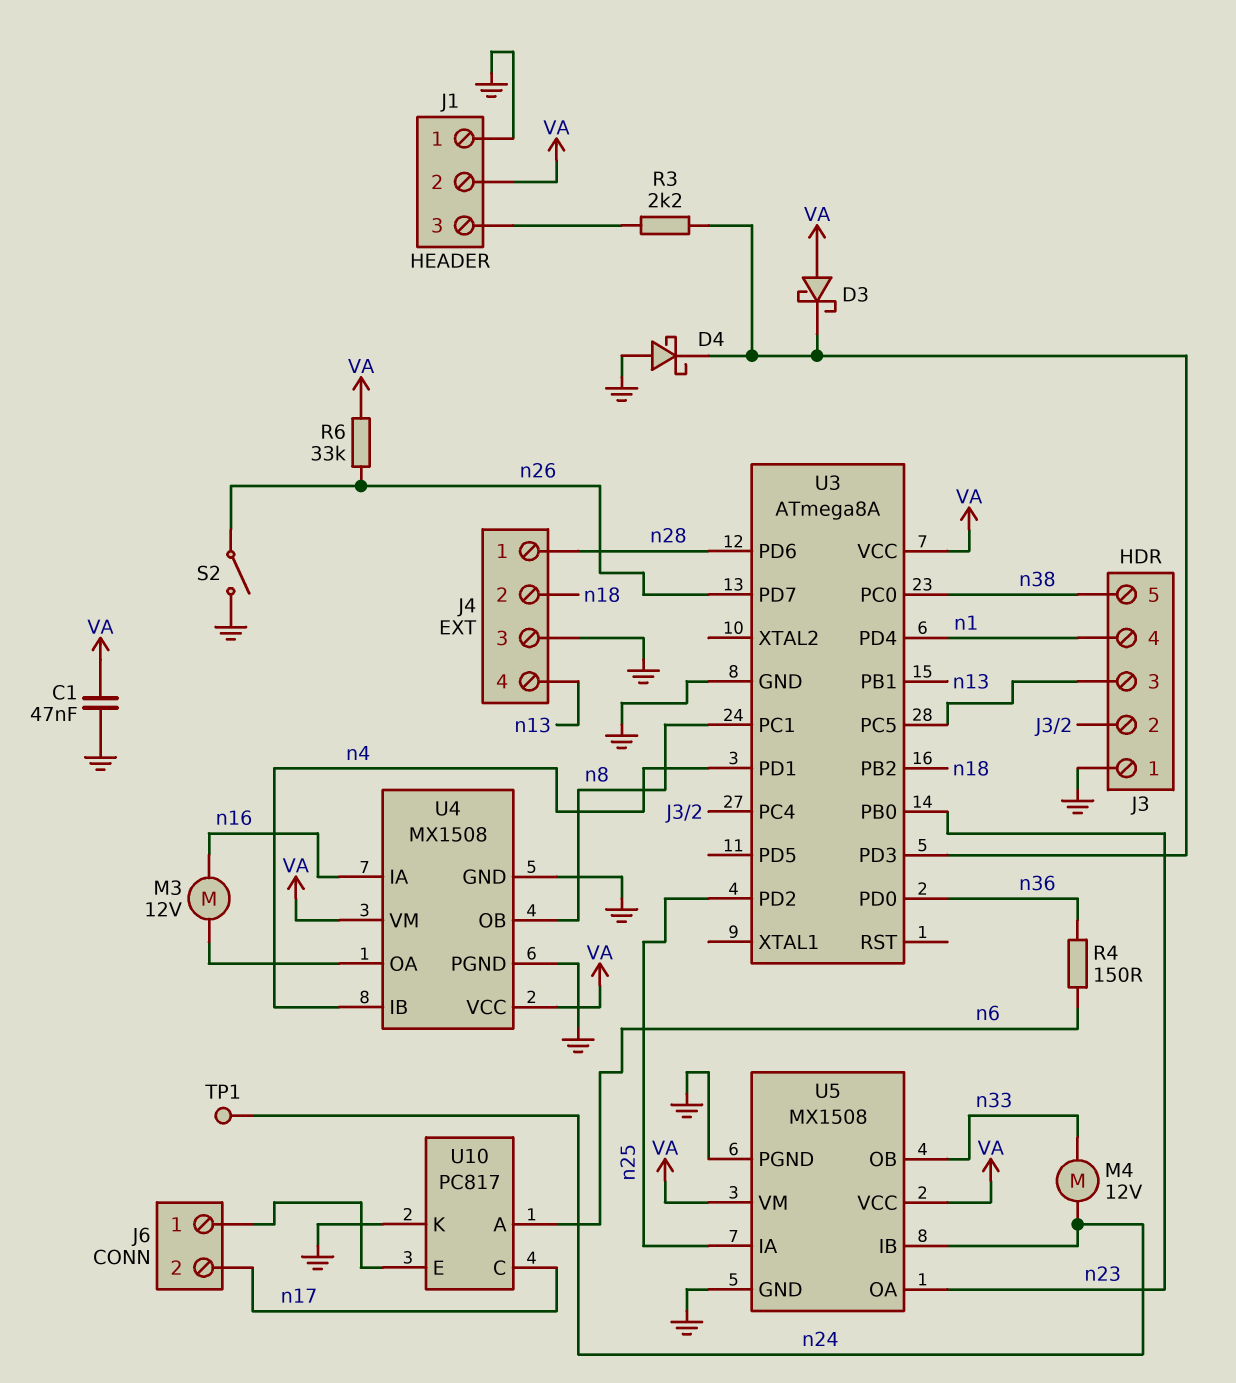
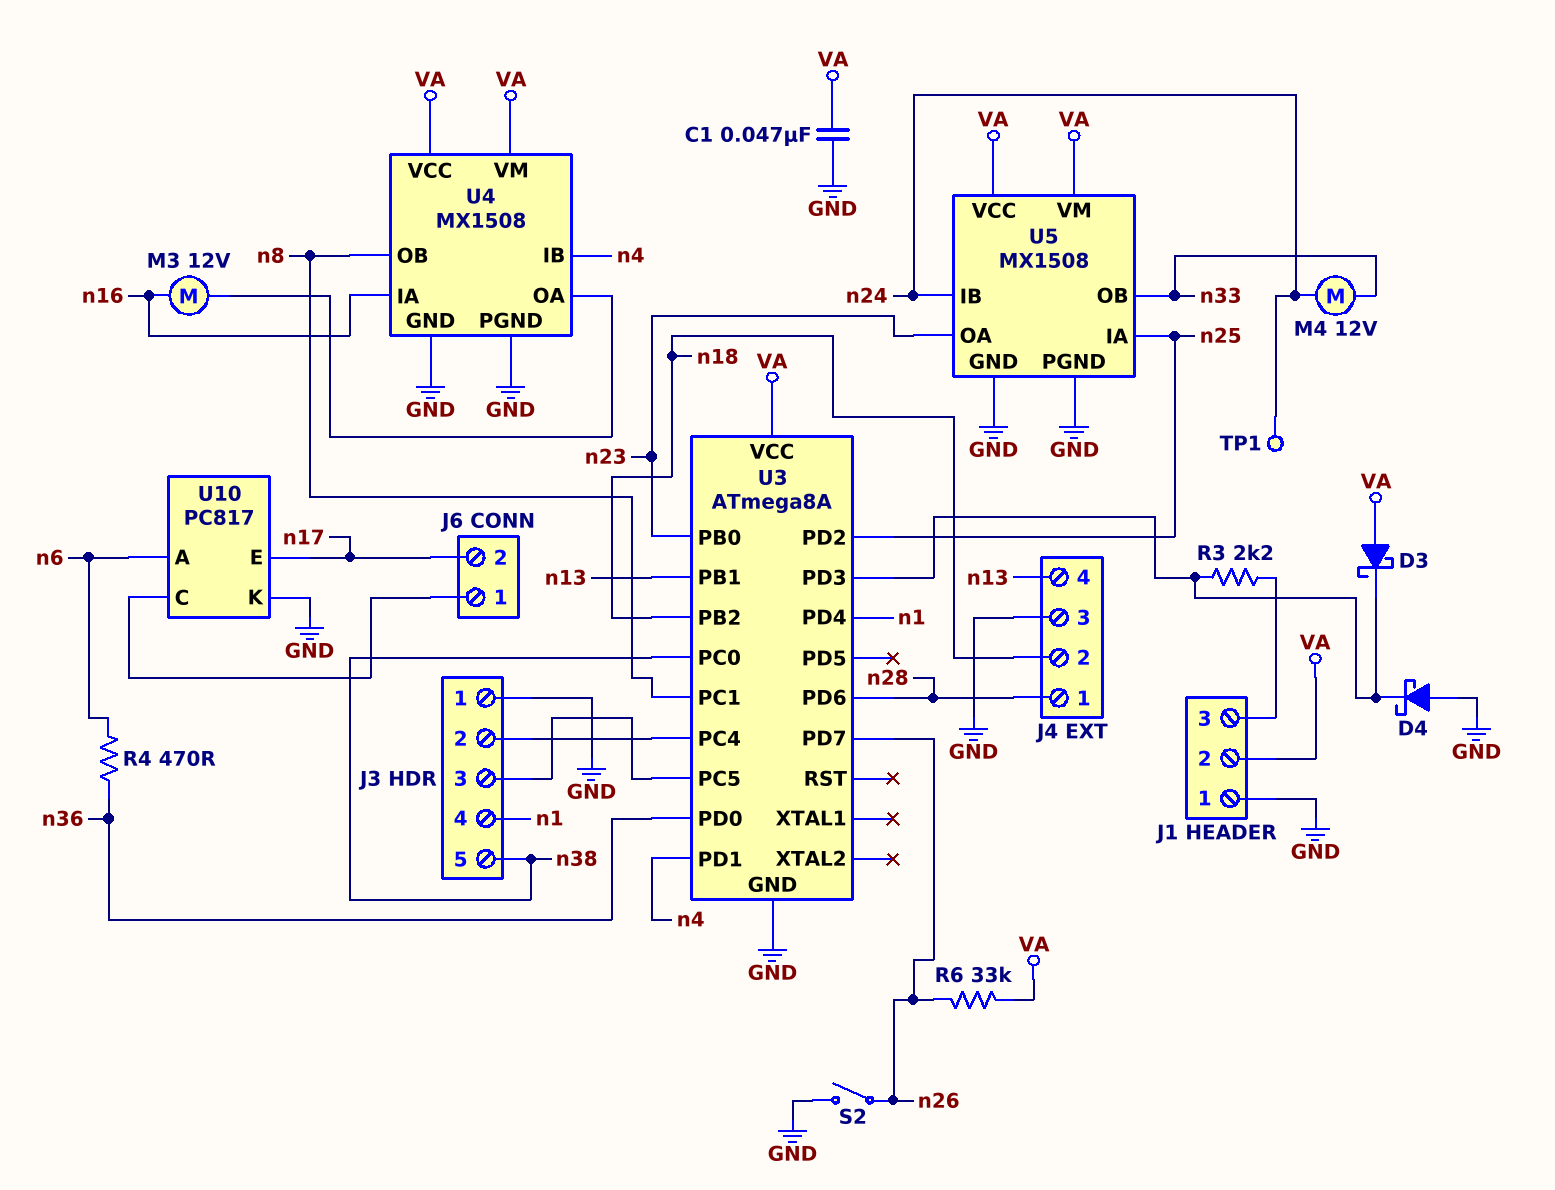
R4: 150 (n6, n36) -> 470 (n6, n36)
U10 pin C: n17 -> J6/1
U10 pin E: J6/1 -> n17

